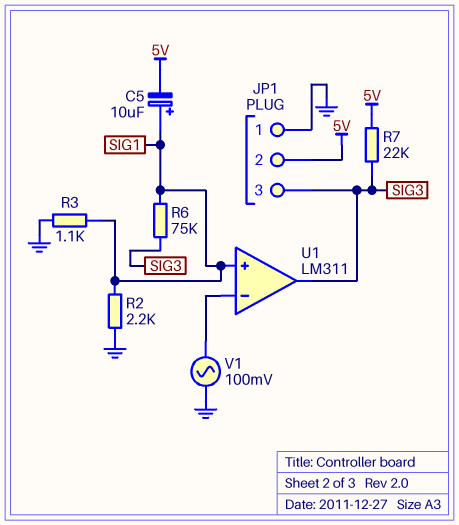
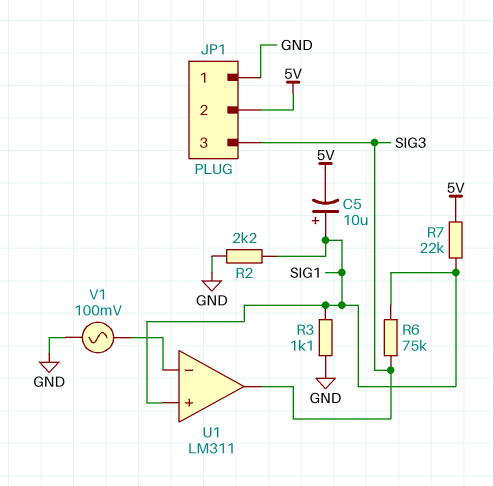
R7: 22k (5V, SIG3) -> 22k (5V, SIG1)

